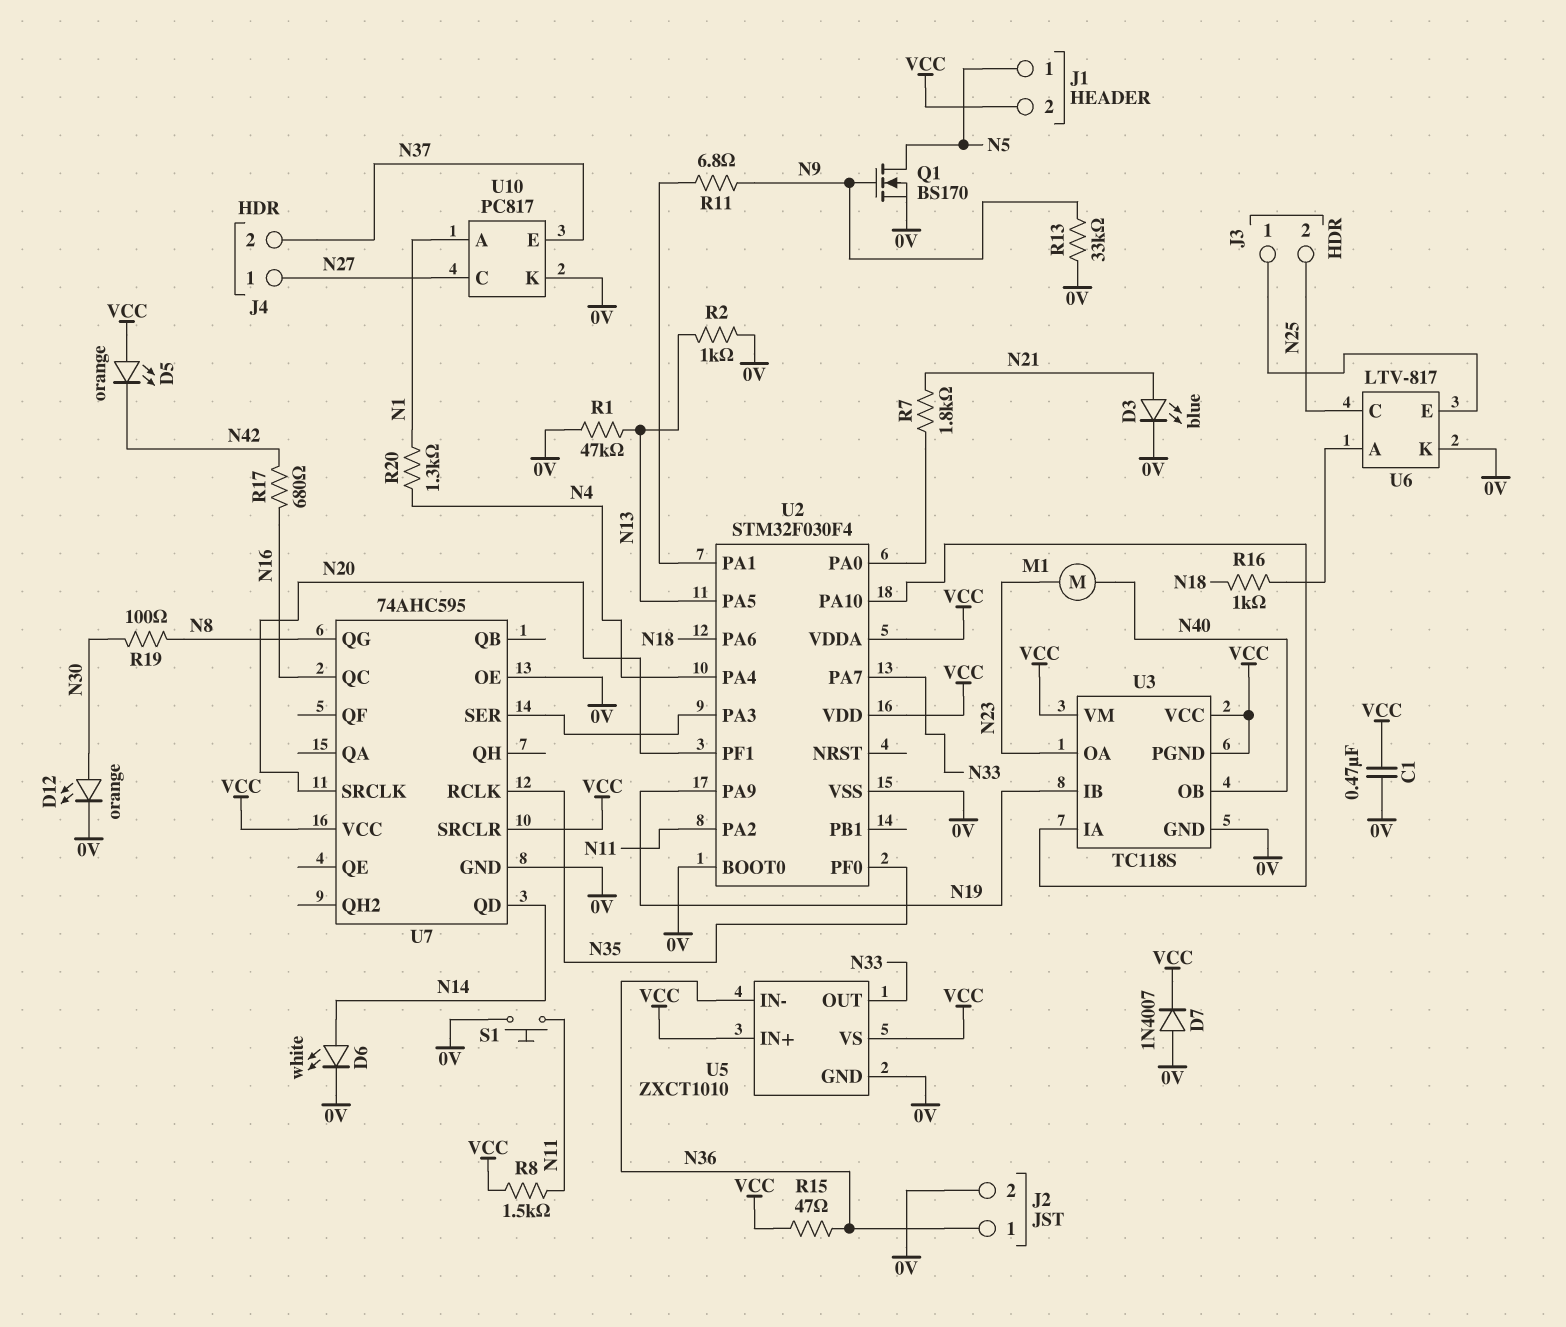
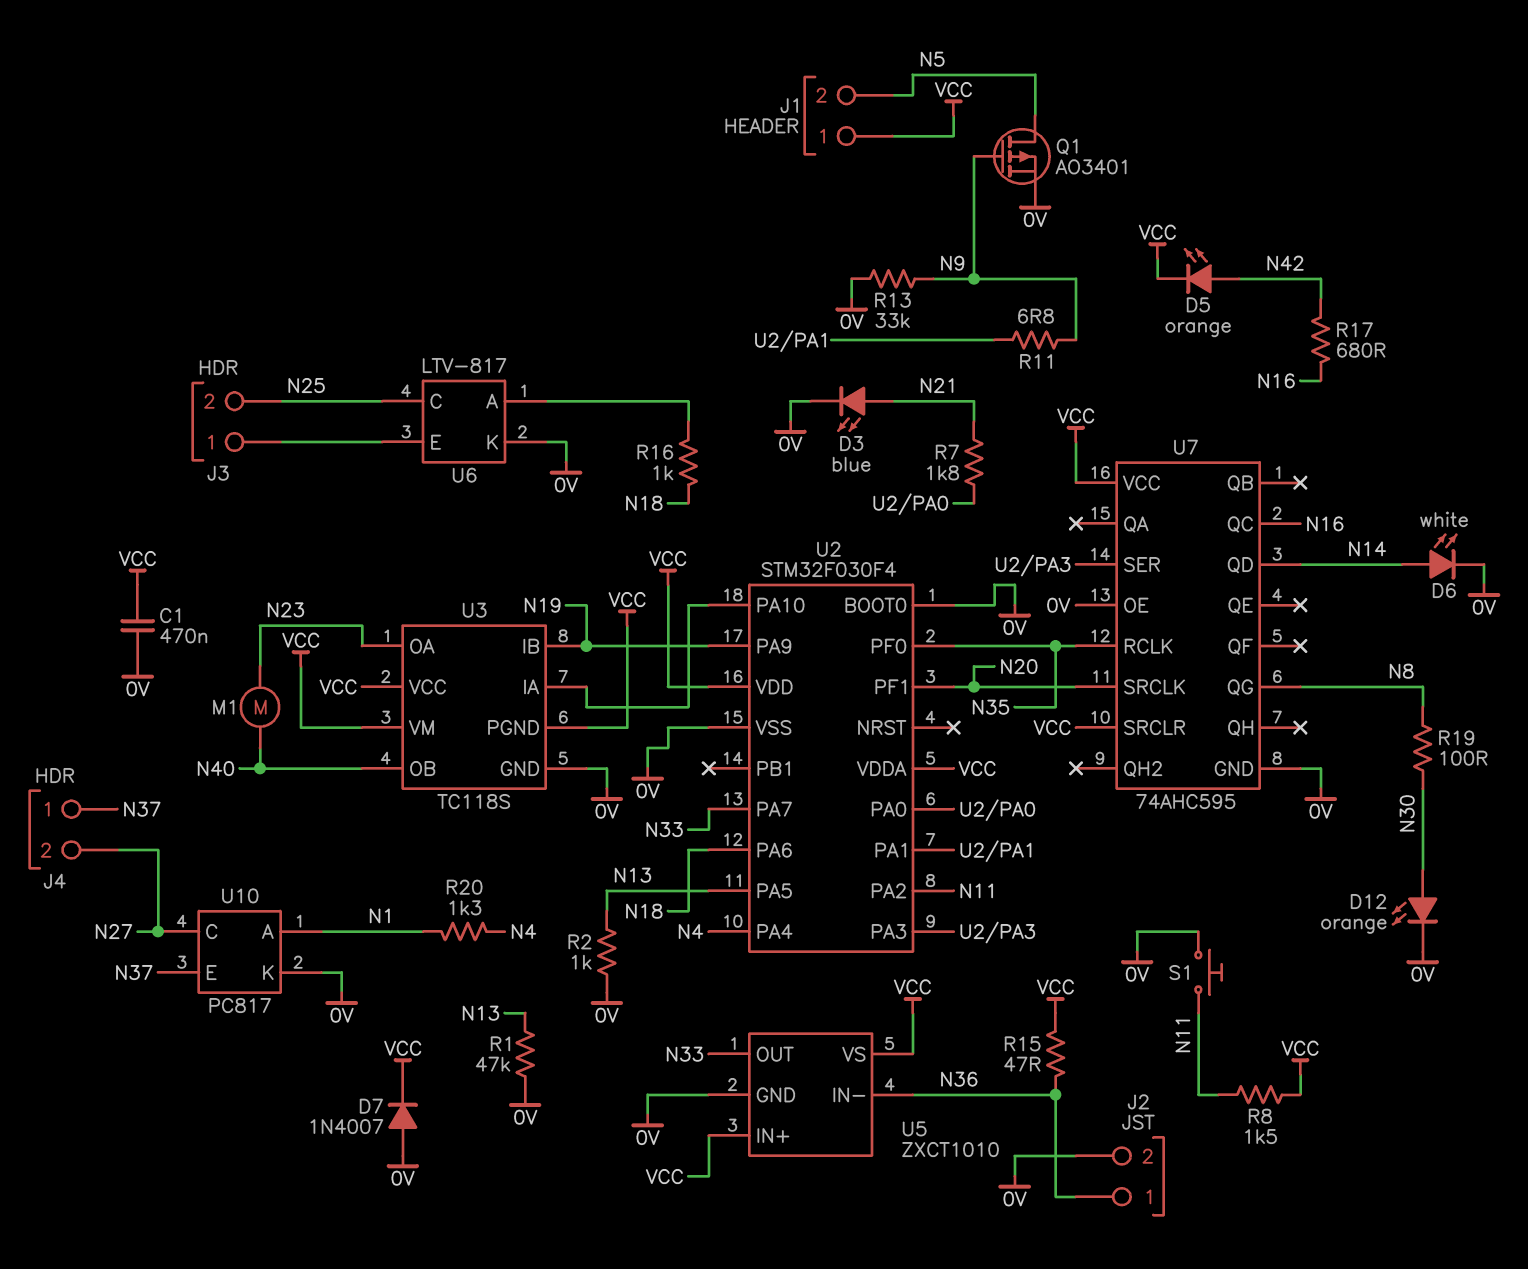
D5: LED orange (A VCC, K N42) -> LED orange (A N42, K VCC)
J1 pin 1: N5 -> VCC
J1 pin 2: VCC -> N5
J4 pin 1: N27 -> N37
J4 pin 2: N37 -> N27
Q1: NMOS BS170 (G N9, D N5, S 0V) -> PMOS AO3401 (G N9, D N5, S 0V)

